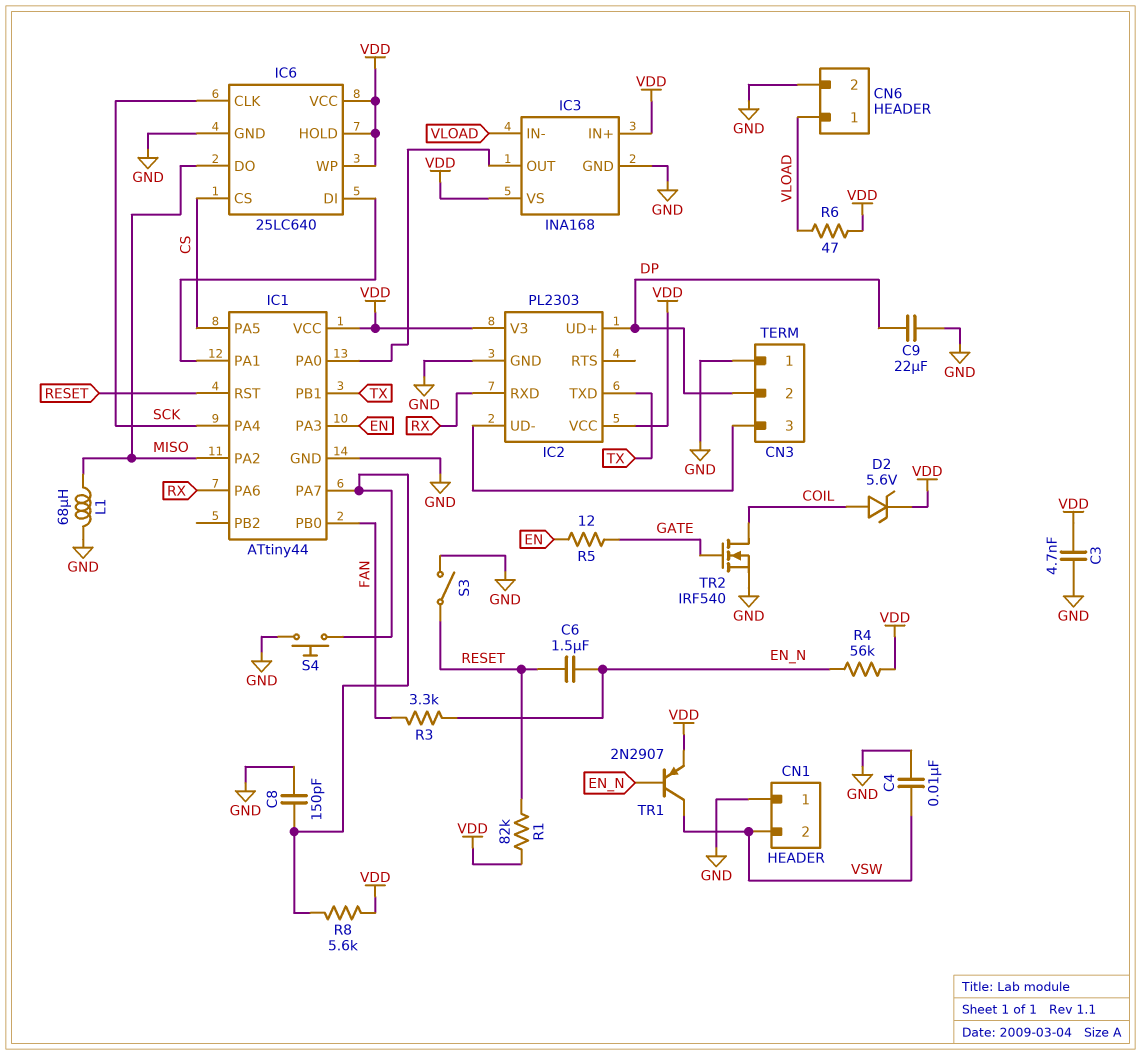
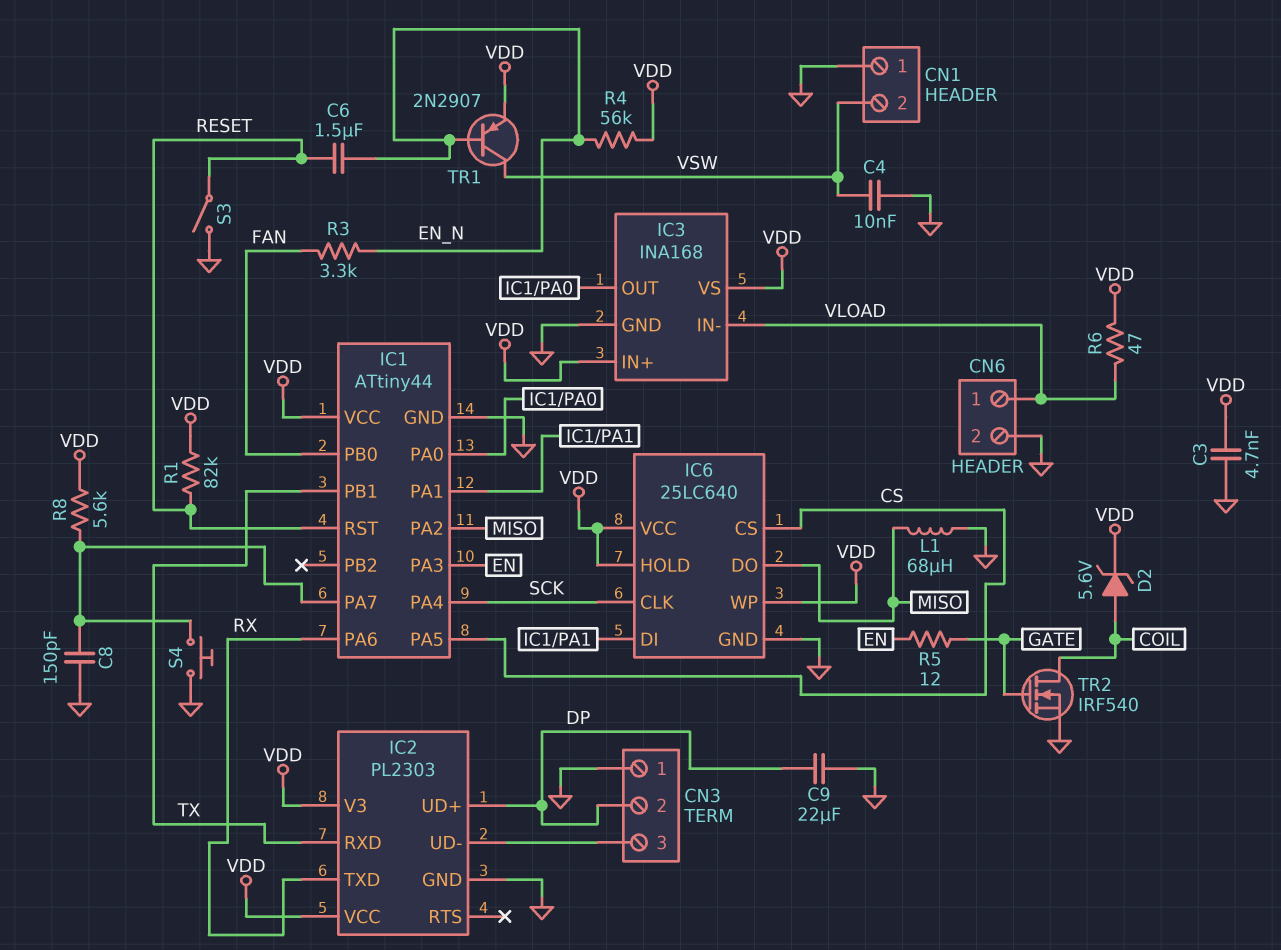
IC2 pin RXD: RX -> TX
IC2 pin TXD: TX -> RX

